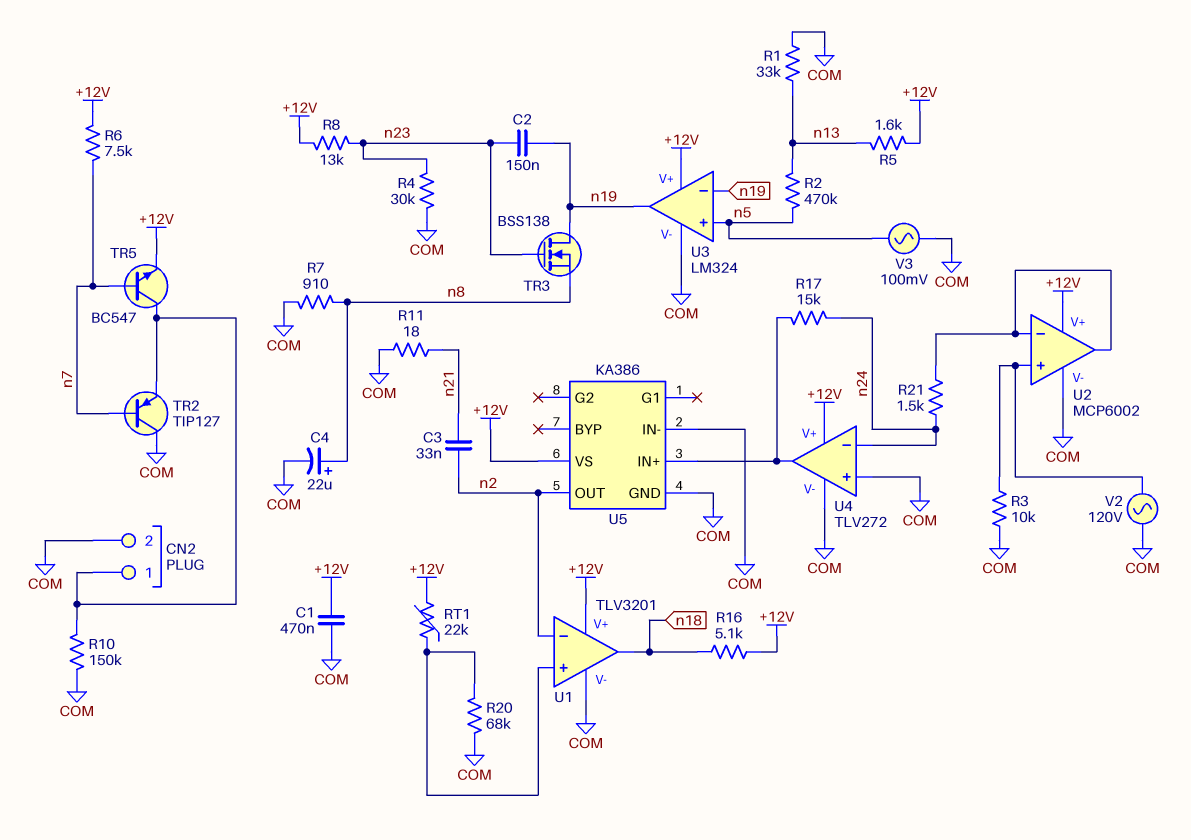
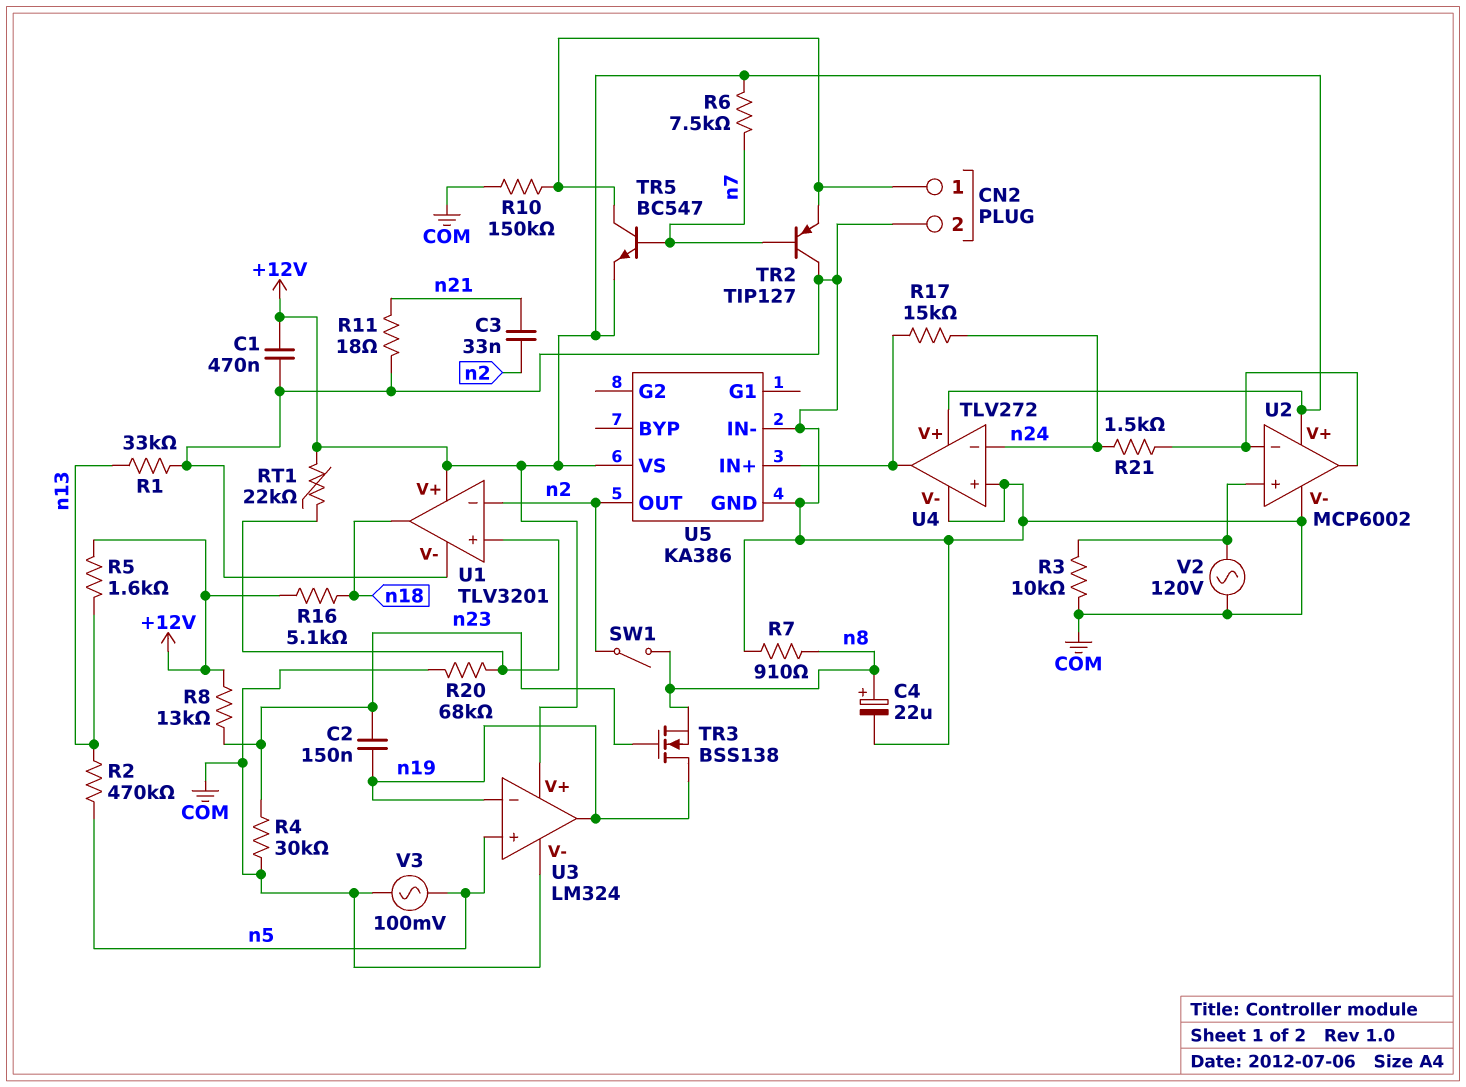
SW1: none -> switch (n2, n8)

